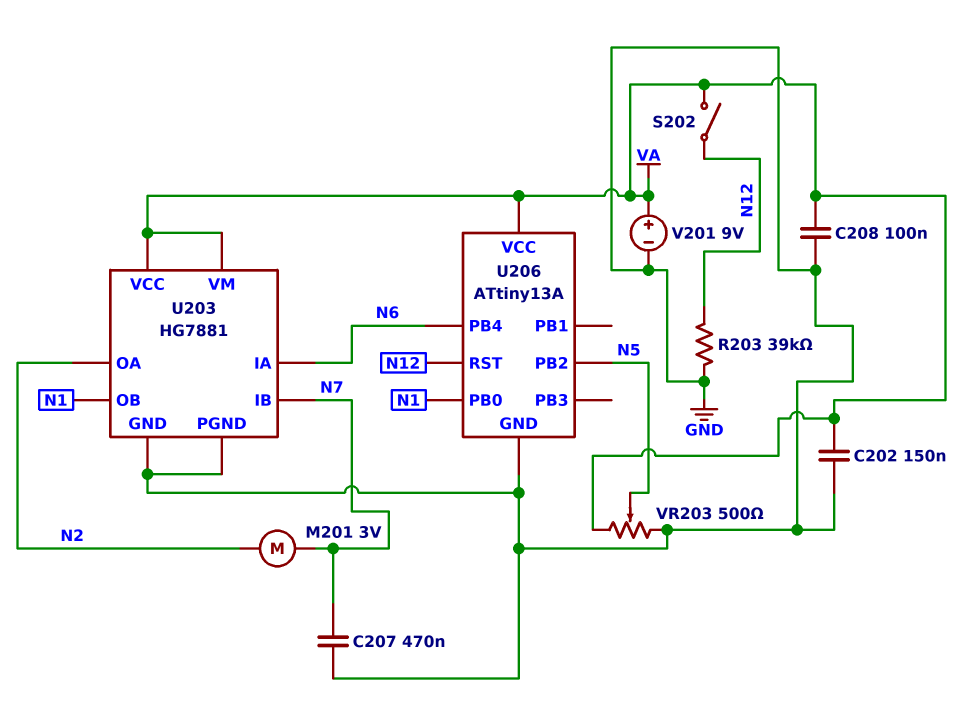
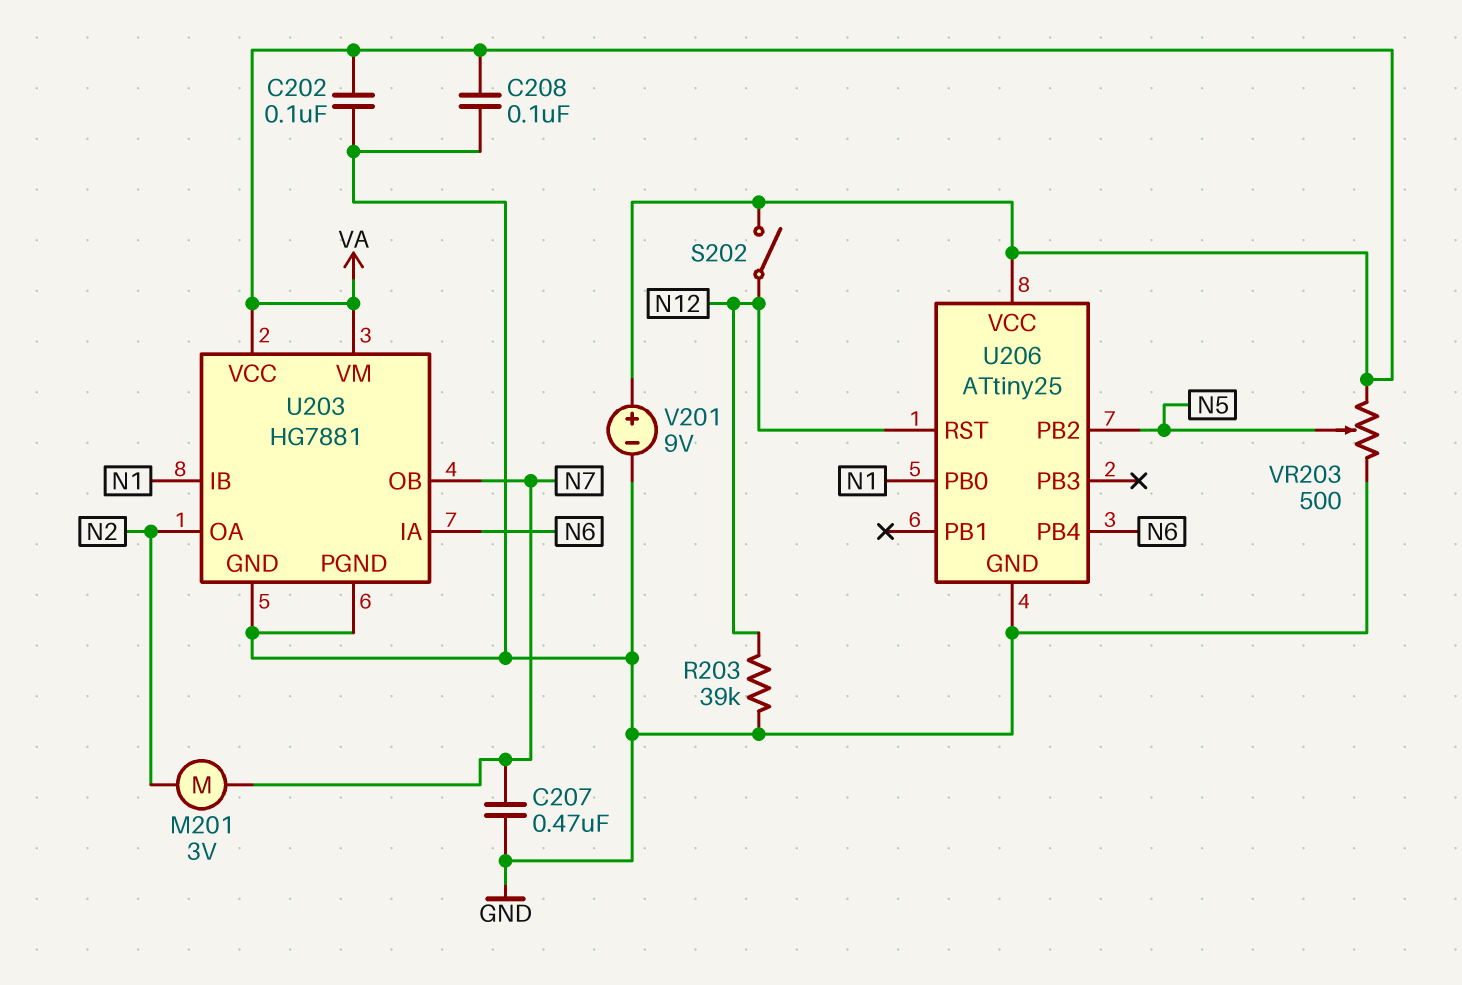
C202: 150nF (GND, VA) -> 100nF (GND, VA)
U203 pin IB: N7 -> N1
U203 pin OB: N1 -> N7
U206: ATtiny13A -> ATtiny25

